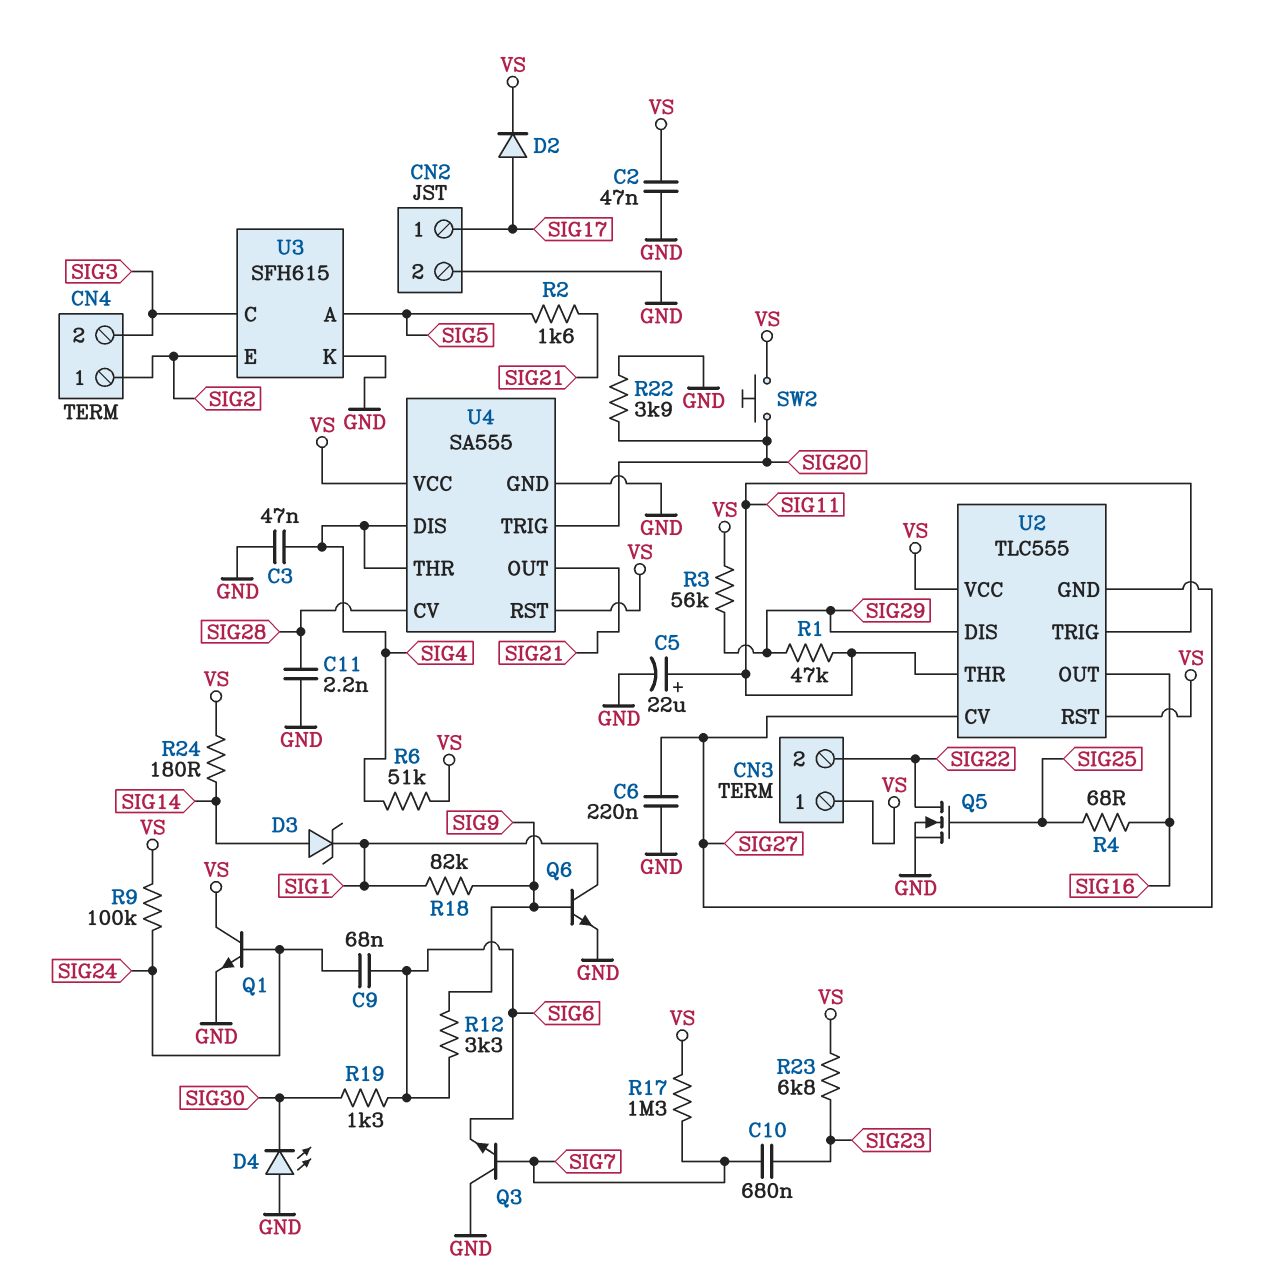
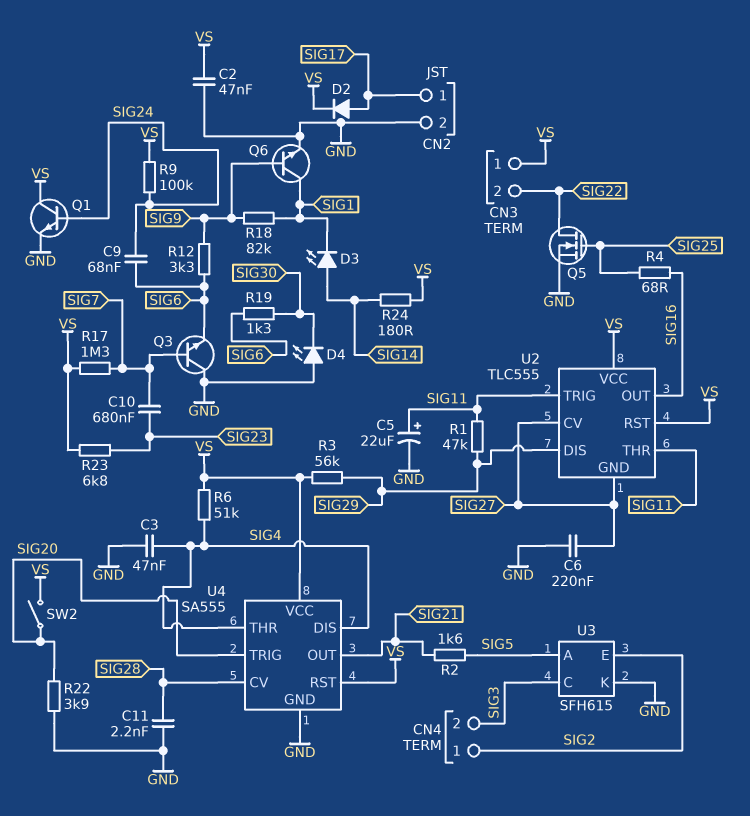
D3: zener (A SIG14, K SIG1) -> LED (A SIG14, K SIG1)
SW2: button (SIG20, VS) -> switch (SIG20, VS)

